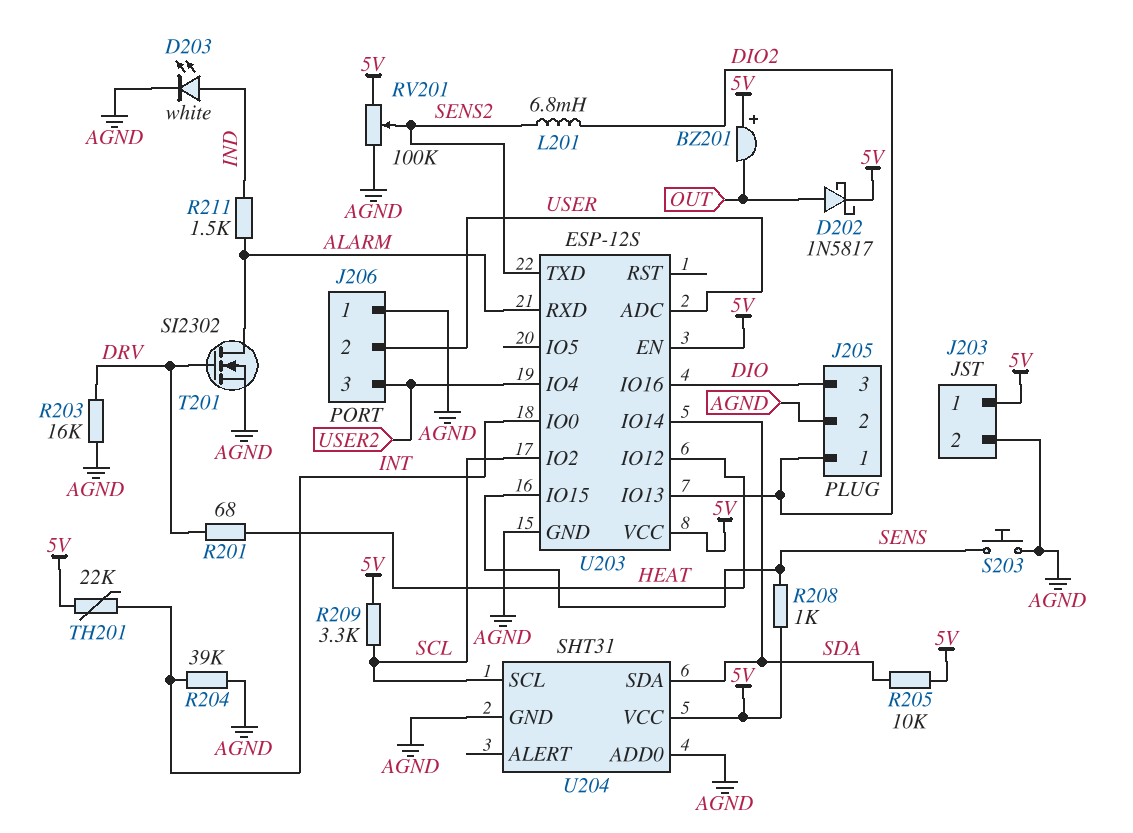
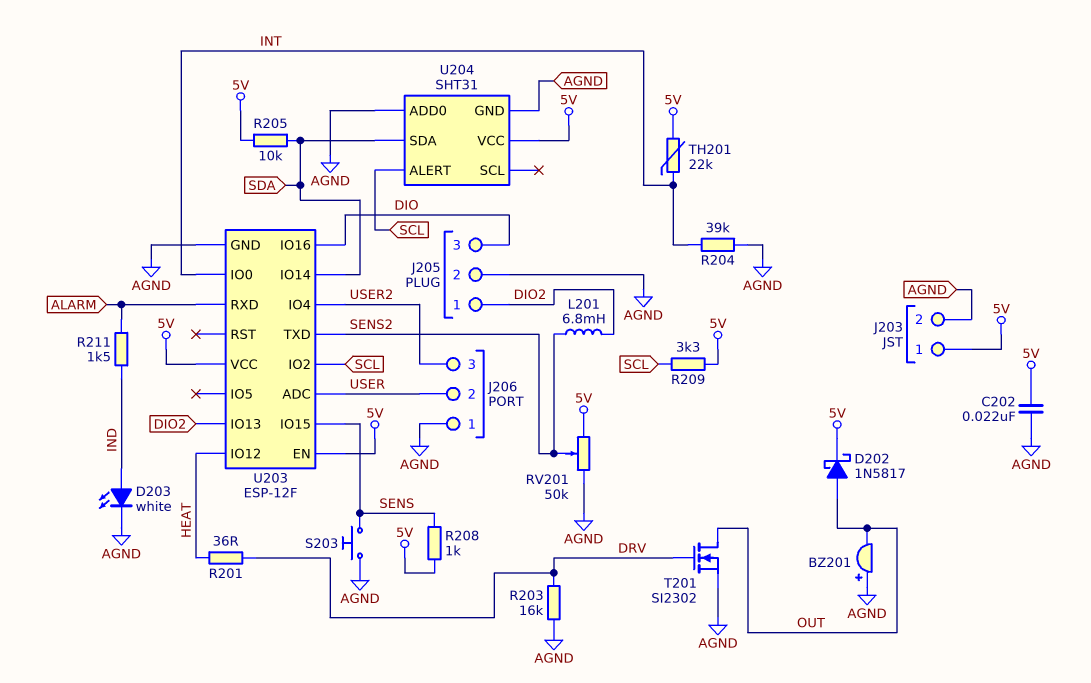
BZ201: buzzer (plus 5V, minus OUT) -> buzzer (plus AGND, minus OUT)
C202: none -> 22nF (5V, AGND)
R201: 68 (DRV, HEAT) -> 36 (DRV, HEAT)
RV201: 100k (5V, AGND, wiper SENS2) -> 50k (5V, AGND, wiper SENS2)
T201: NMOS SI2302 (G DRV, D ALARM, S AGND) -> NMOS SI2302 (G DRV, D OUT, S AGND)
U203: ESP-12S -> ESP-12F
U204 pin ALERT: none -> SCL
U204 pin SCL: SCL -> none

